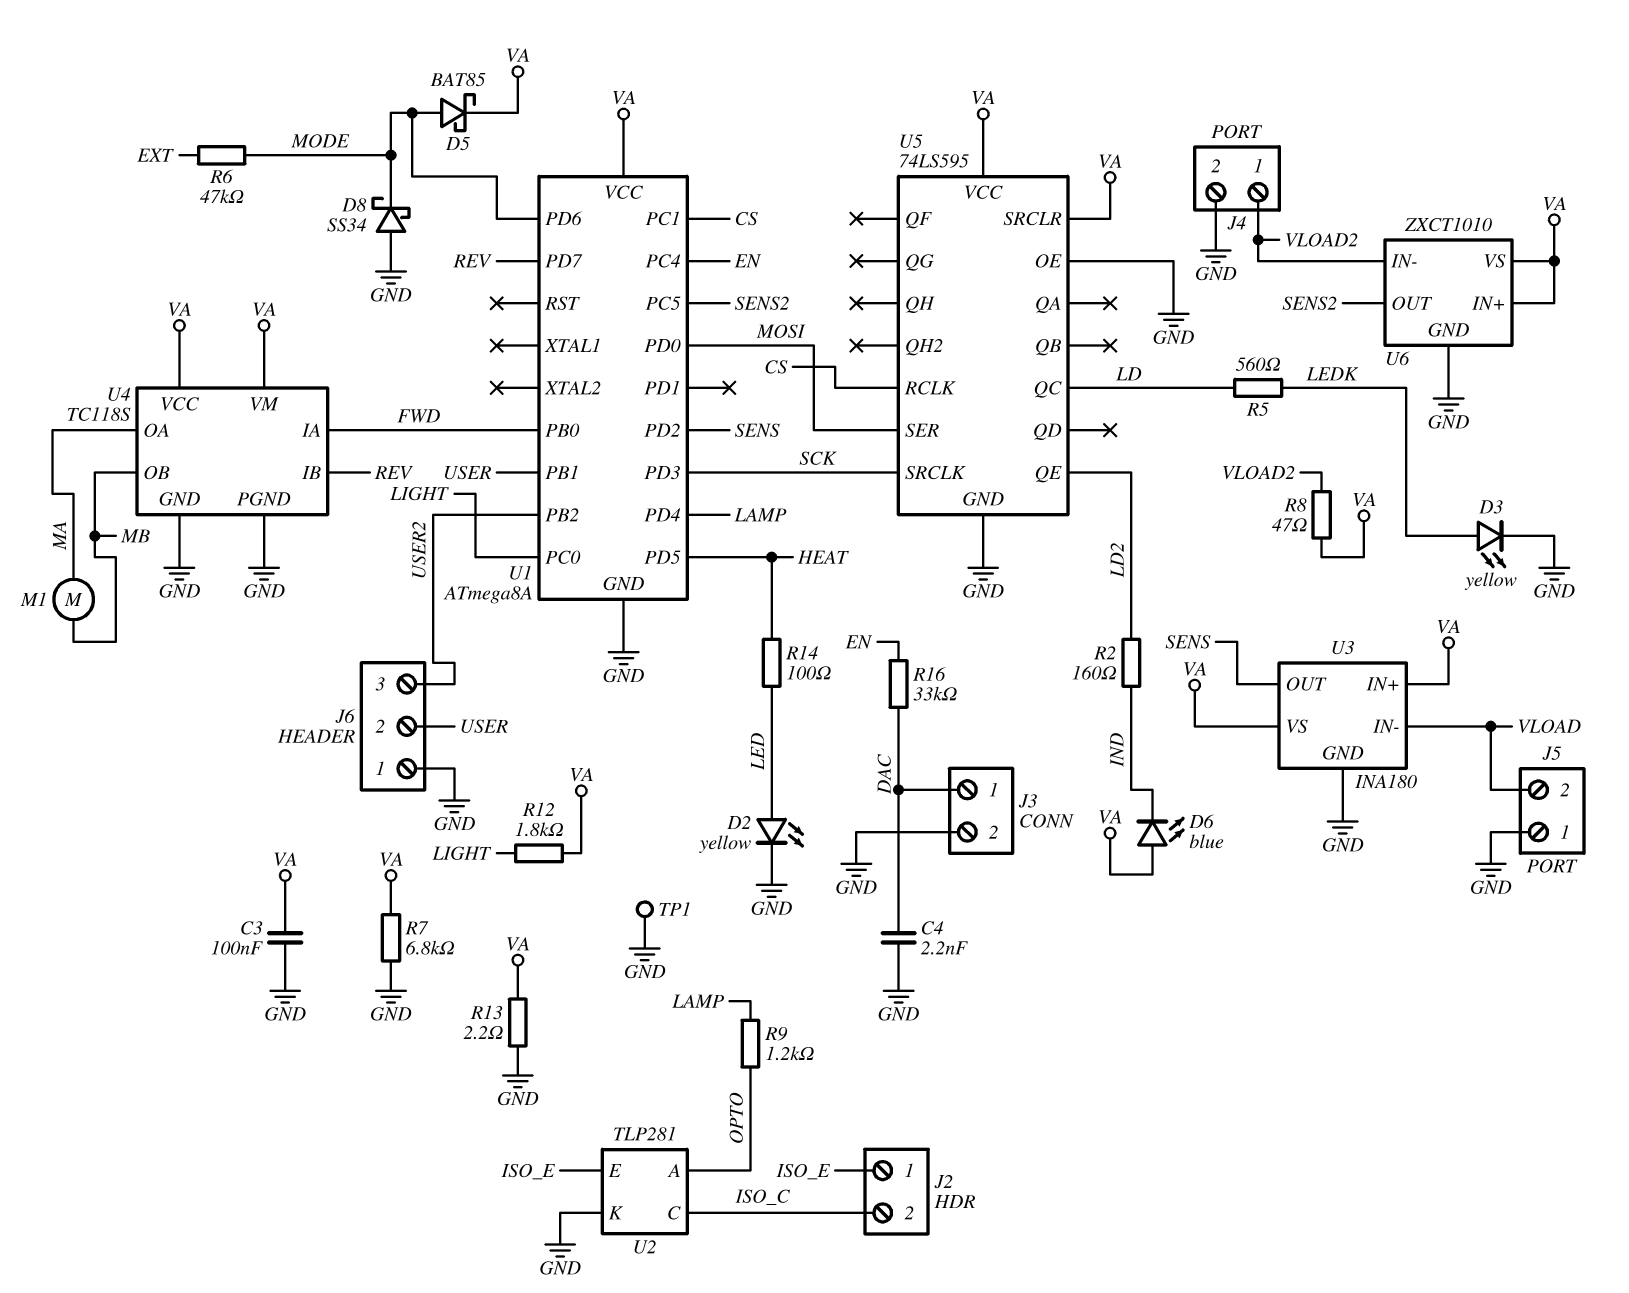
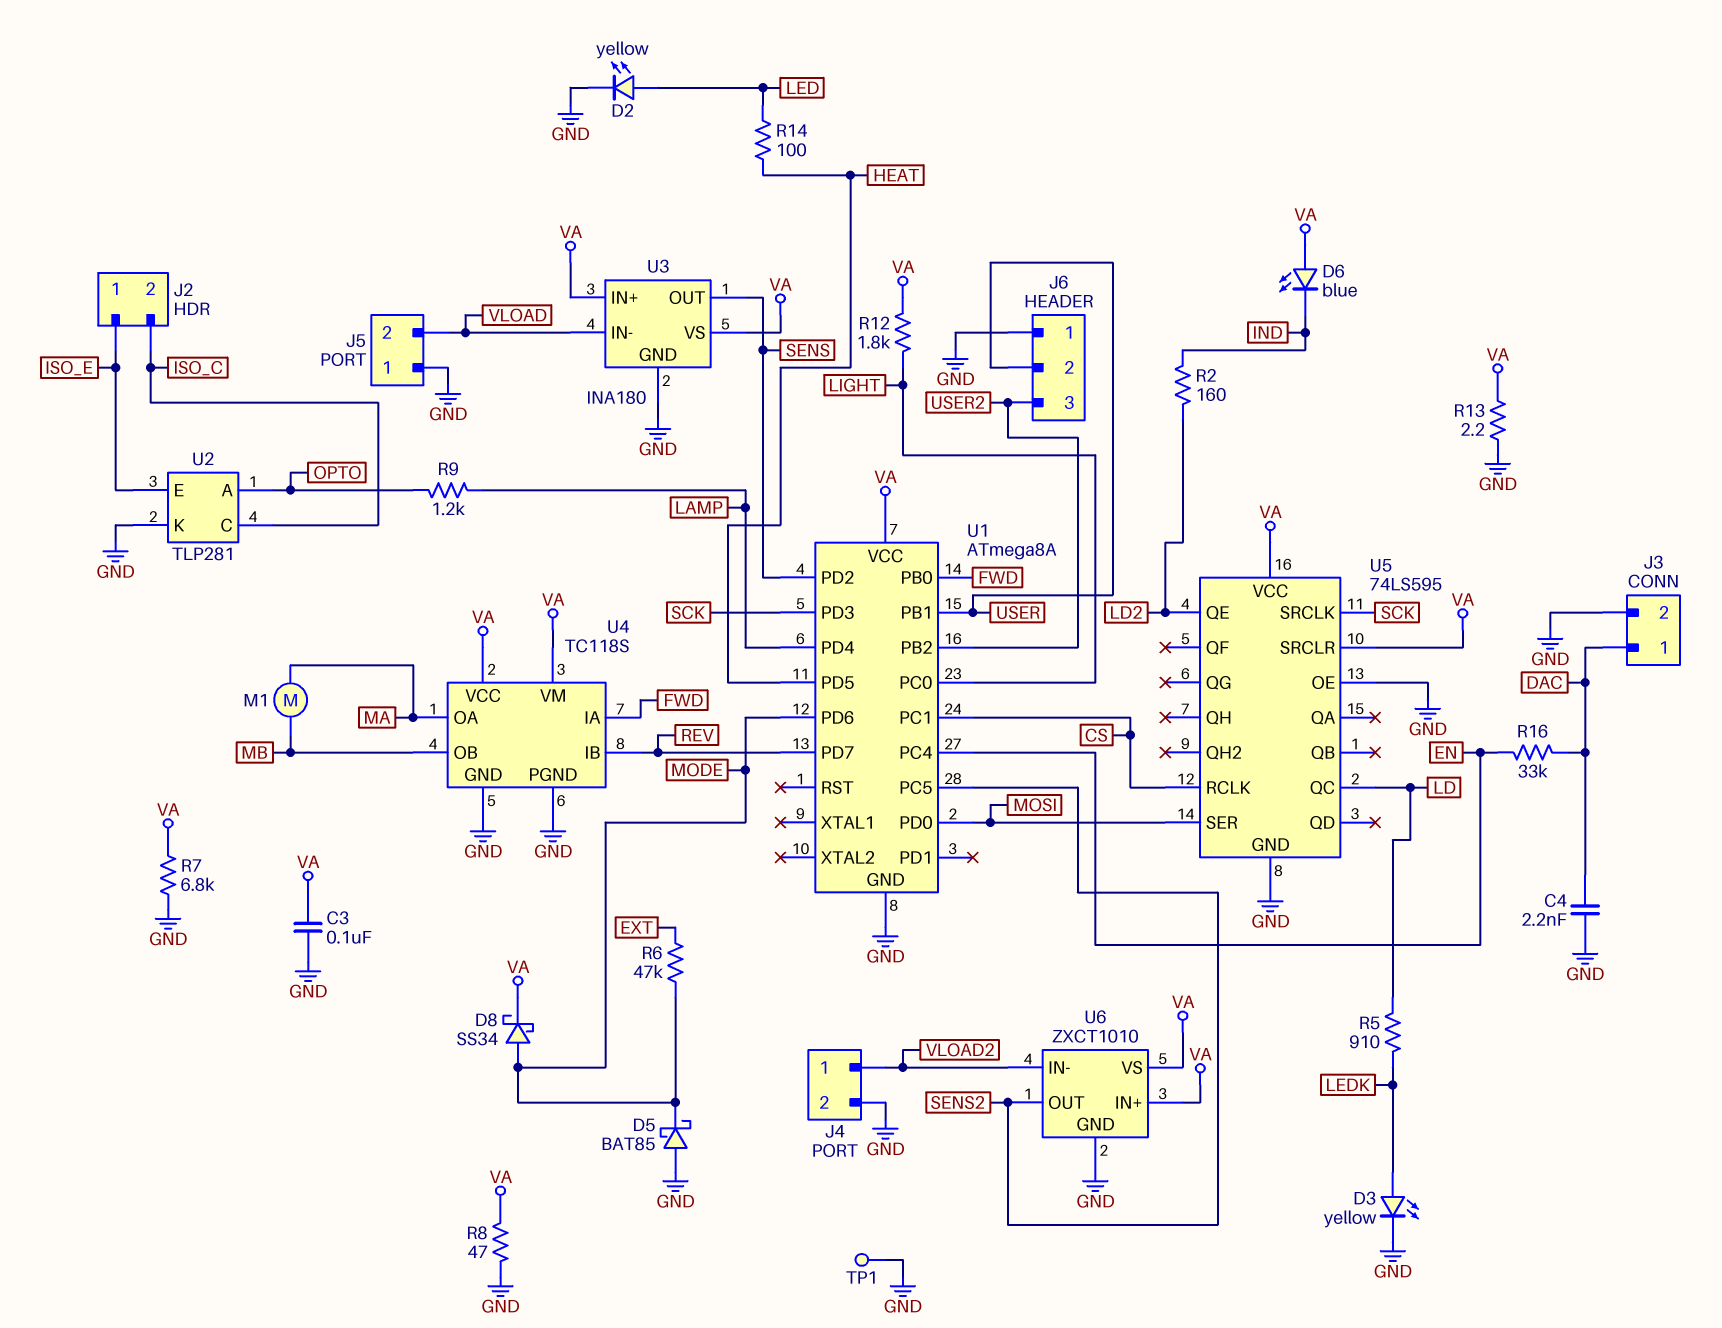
D5: schottky BAT85 (A MODE, K VA) -> schottky BAT85 (A GND, K MODE)
D8: schottky SS34 (A GND, K MODE) -> schottky SS34 (A MODE, K VA)
R5: 560 (LD, LEDK) -> 910 (LD, LEDK)
R8: 47 (VA, VLOAD2) -> 47 (GND, VA)

